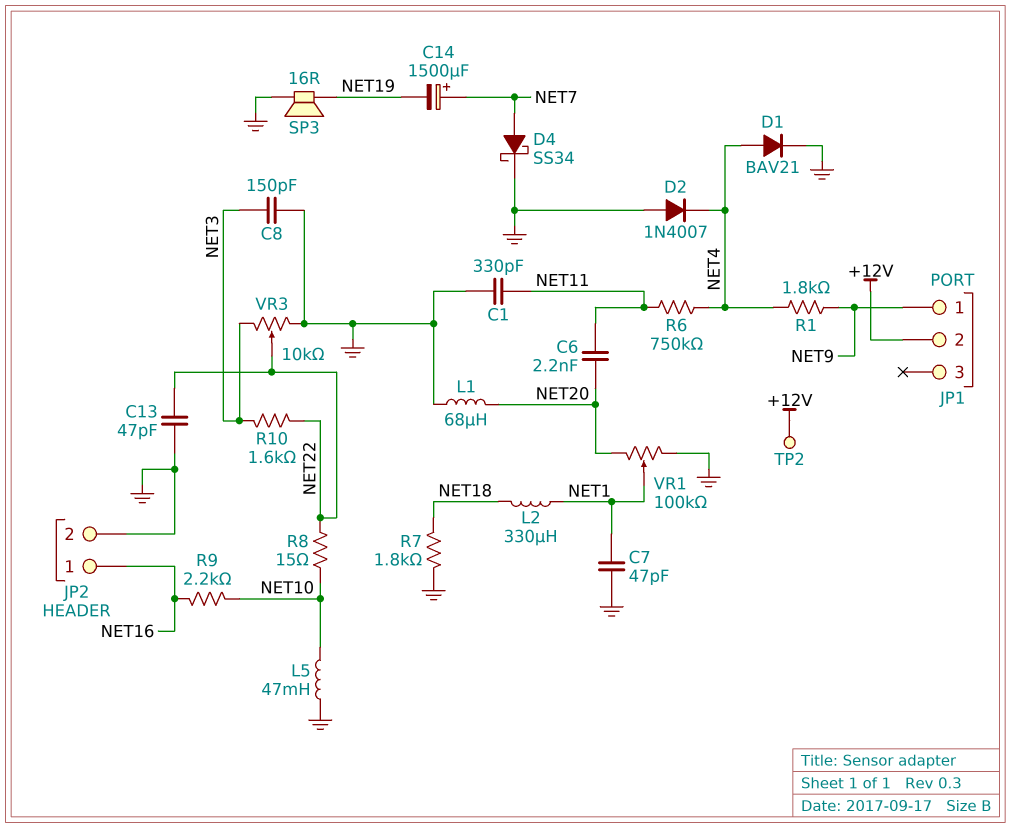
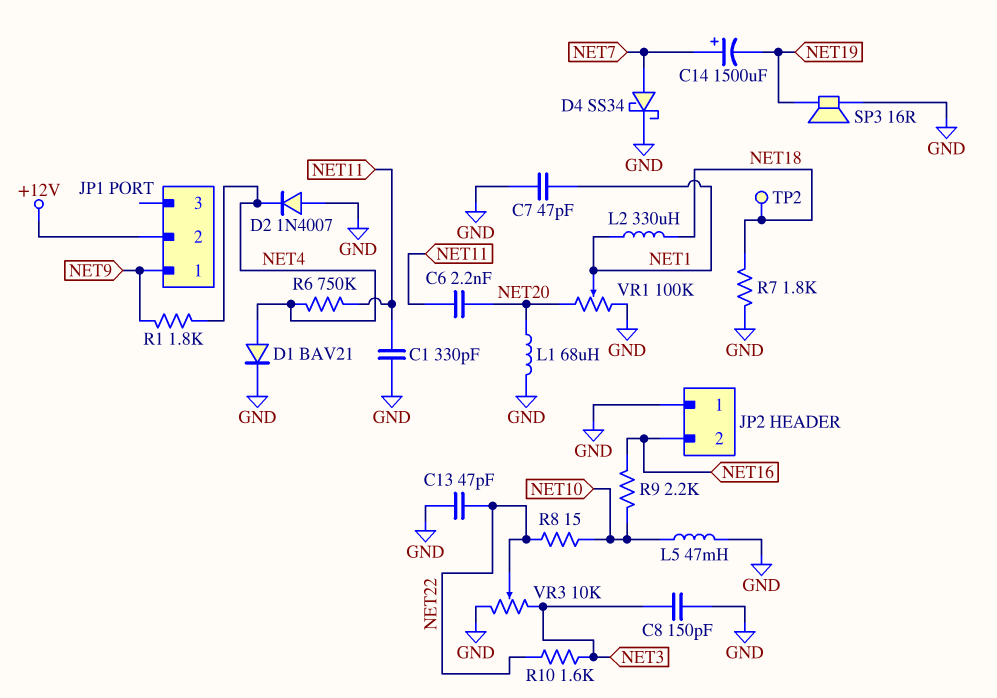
JP2 pin 1: NET16 -> GND
JP2 pin 2: GND -> NET16
TP2: test point (+12V) -> test point (NET18)

